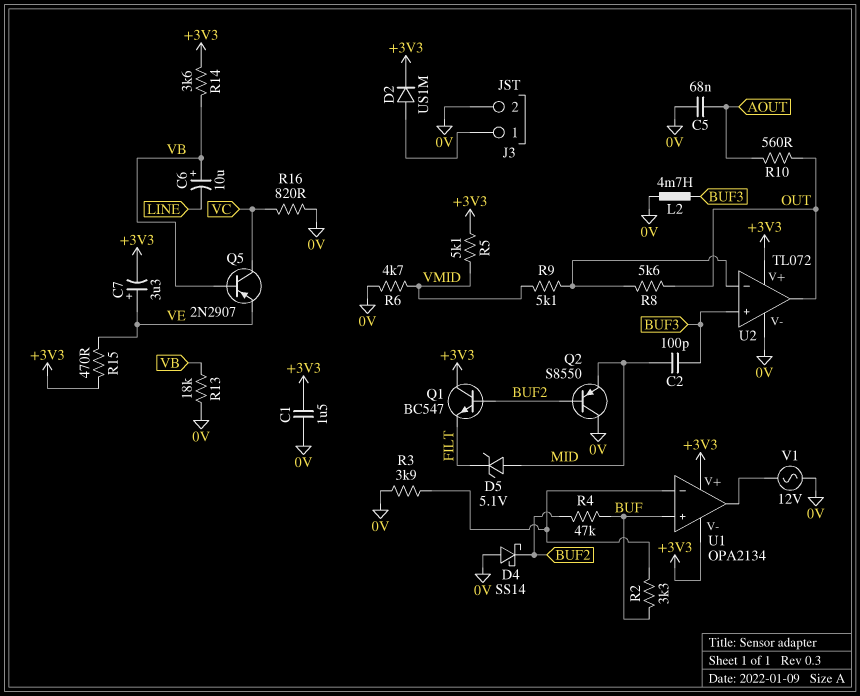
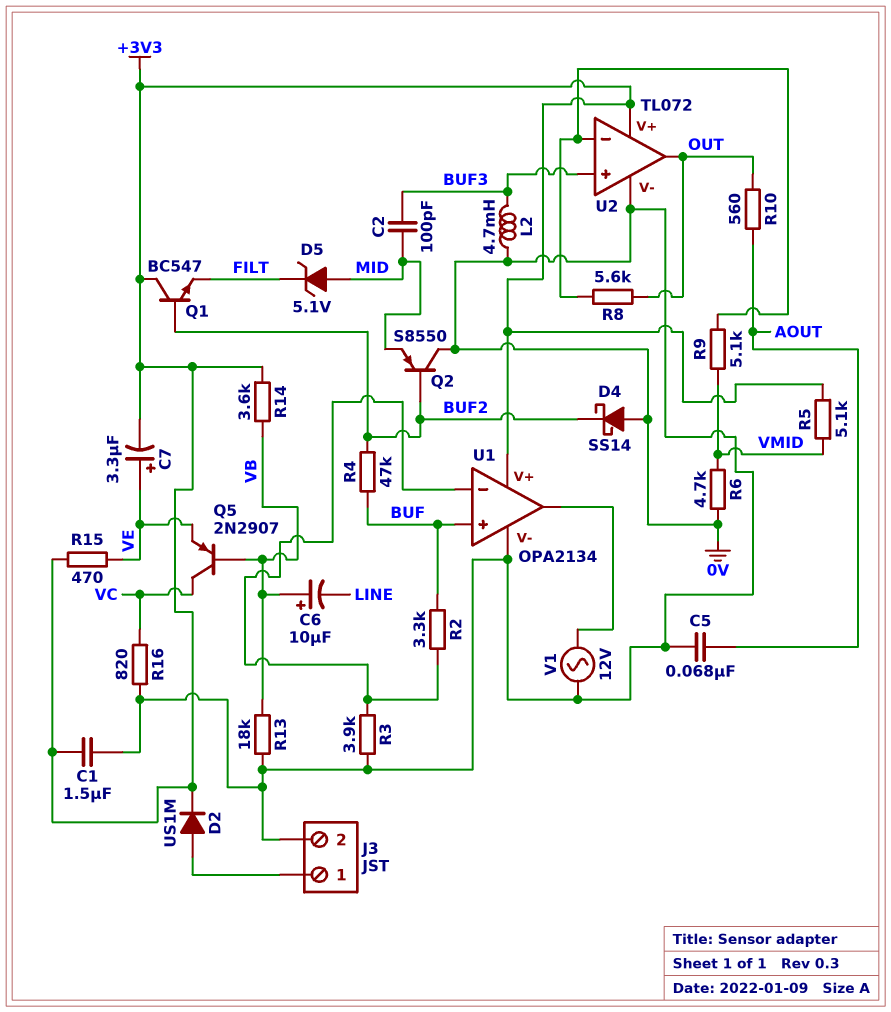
U1 pin V-: +3V3 -> 0V

